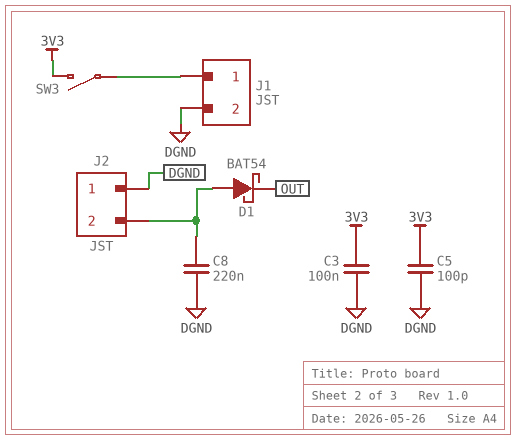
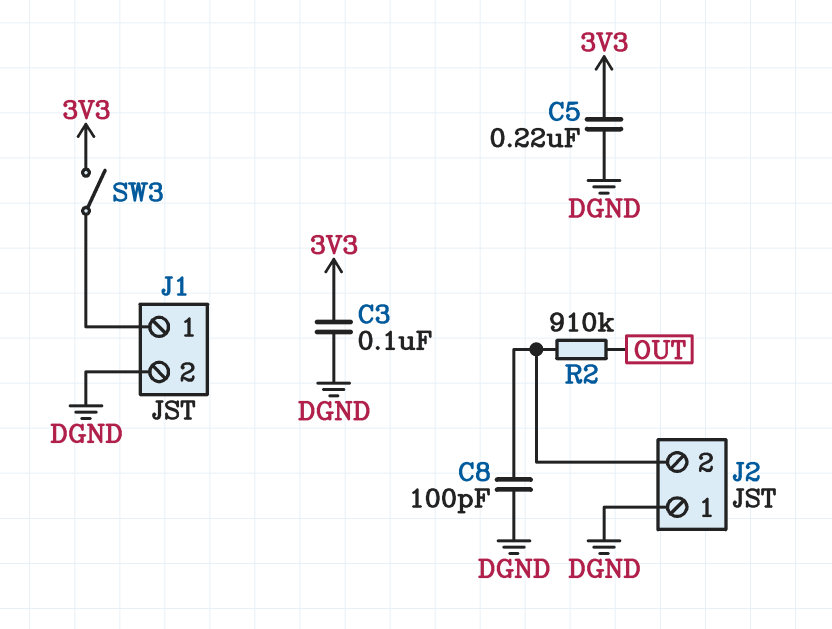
C5: 100pF (3V3, DGND) -> 220nF (3V3, DGND)
C8: 220nF (DGND, J2/2) -> 100pF (DGND, J2/2)
D1: schottky BAT54 (A J2/2, K OUT) -> none
R2: none -> 910k (J2/2, OUT)

